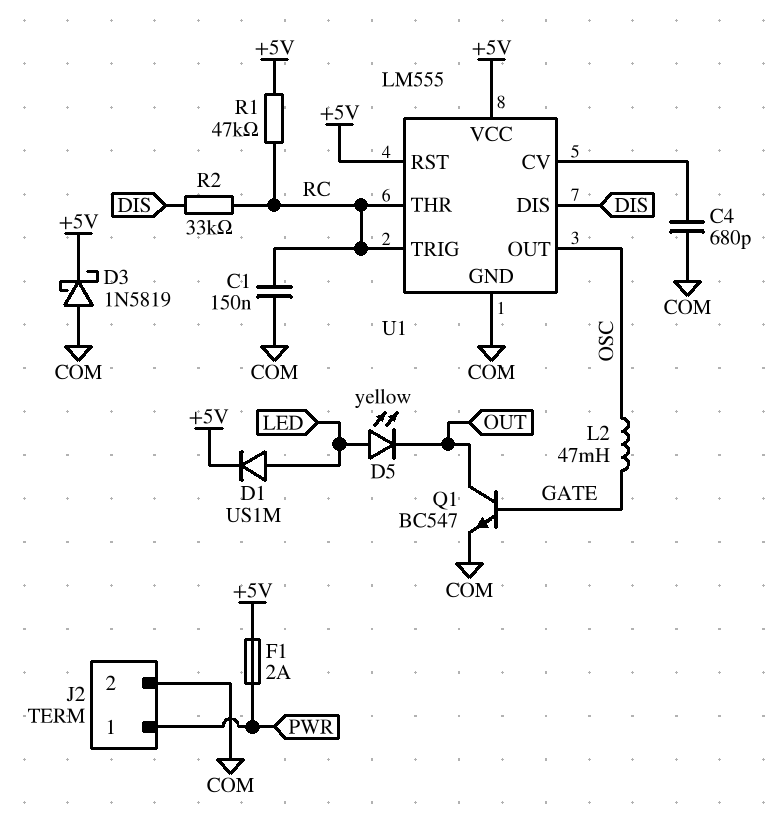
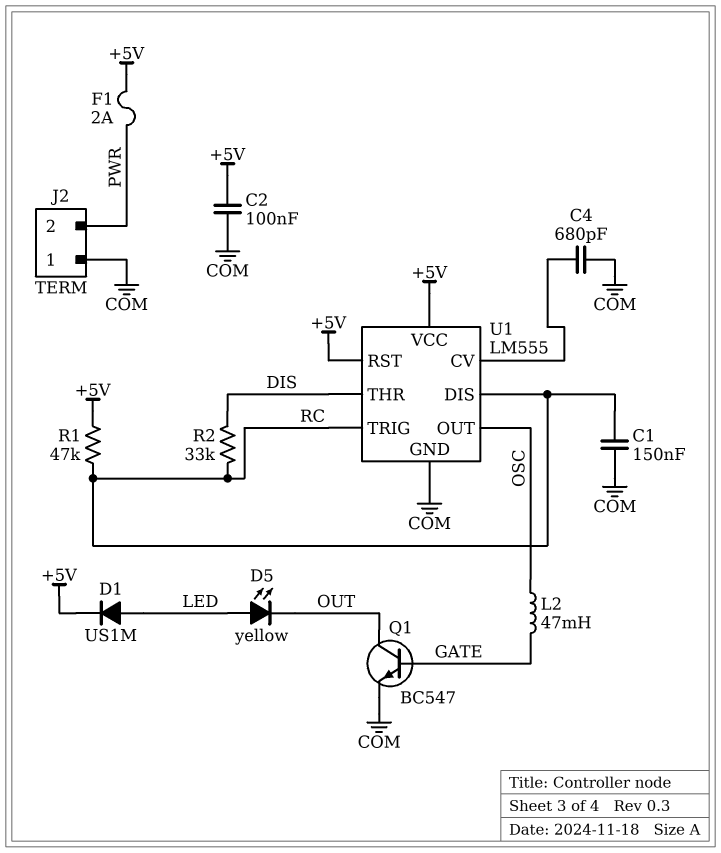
C2: none -> 100nF (+5V, COM)
D3: schottky 1N5819 (A COM, K +5V) -> none
J2 pin 1: PWR -> COM
J2 pin 2: COM -> PWR
U1 pin DIS: DIS -> RC
U1 pin THR: RC -> DIS

